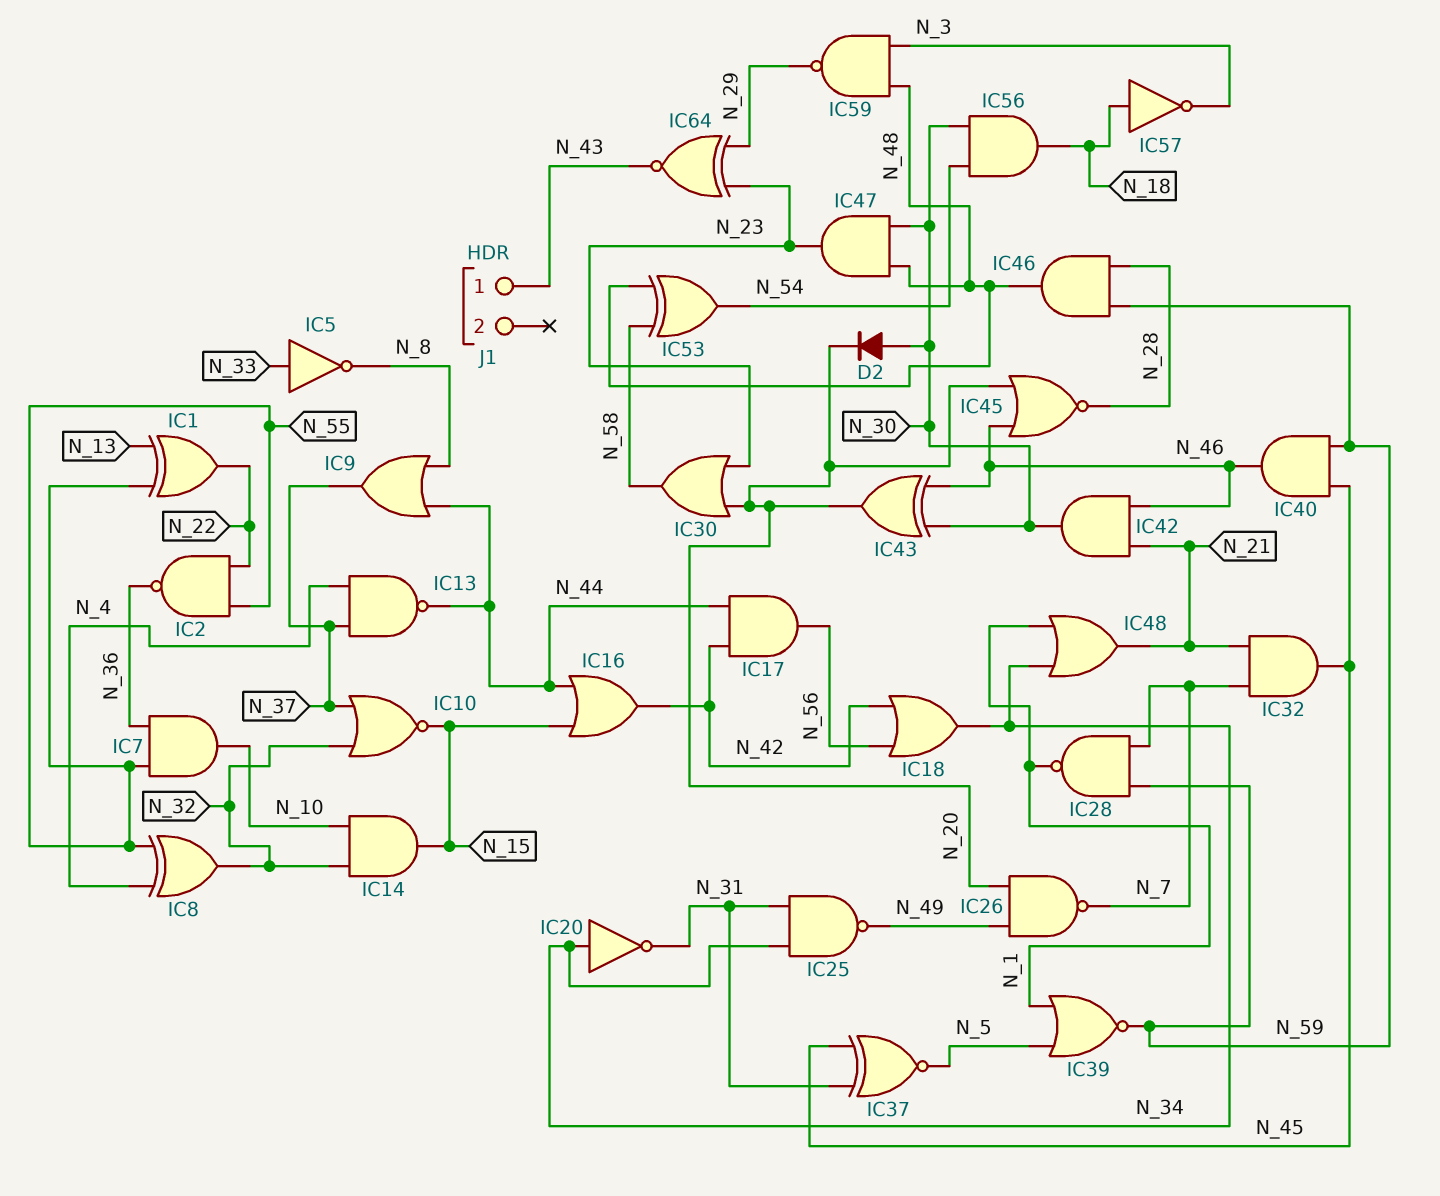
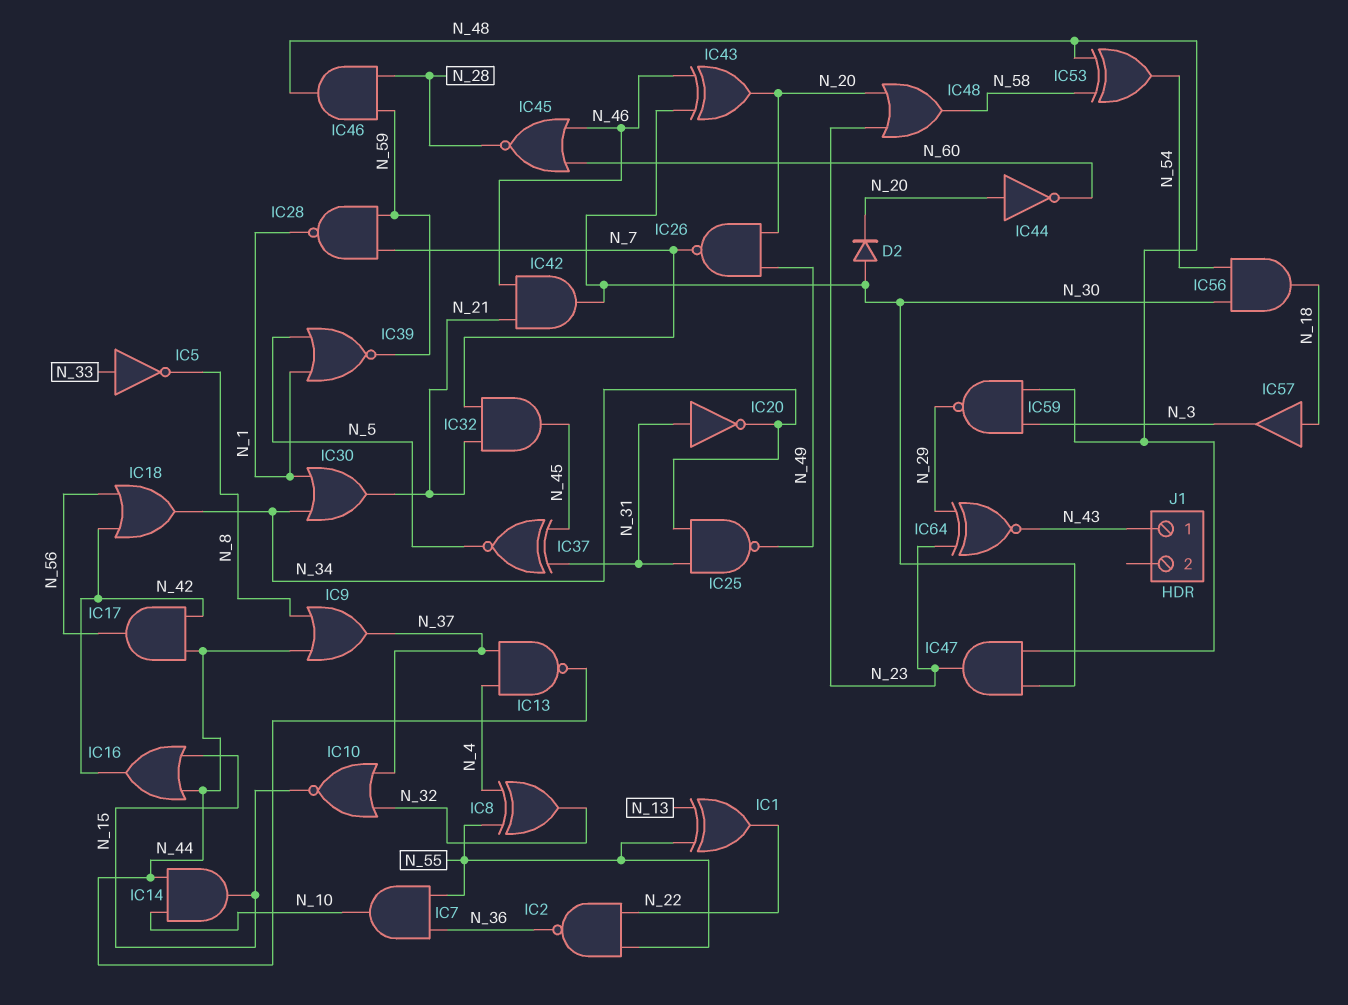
IC14: AND (in N_10, in N_32, out N_15) -> AND (in N_10, in N_44, out N_15)
IC20: NOT (in N_34, out N_31) -> NOT (in N_31, out N_34)
IC30: OR (in N_20, in N_23, out N_58) -> OR (in N_1, in N_34, out N_21)
IC40: AND (in N_45, in N_59, out N_46) -> none
IC44: none -> NOT (in N_20, out N_60)
IC45: NOR (in N_20, in N_46, out N_28) -> NOR (in N_46, in N_60, out N_28)
IC48: OR (in N_1, in N_34, out N_21) -> OR (in N_20, in N_23, out N_58)
IC57: NOT (in N_18, out N_3) -> buffer (in N_18, out N_3)

